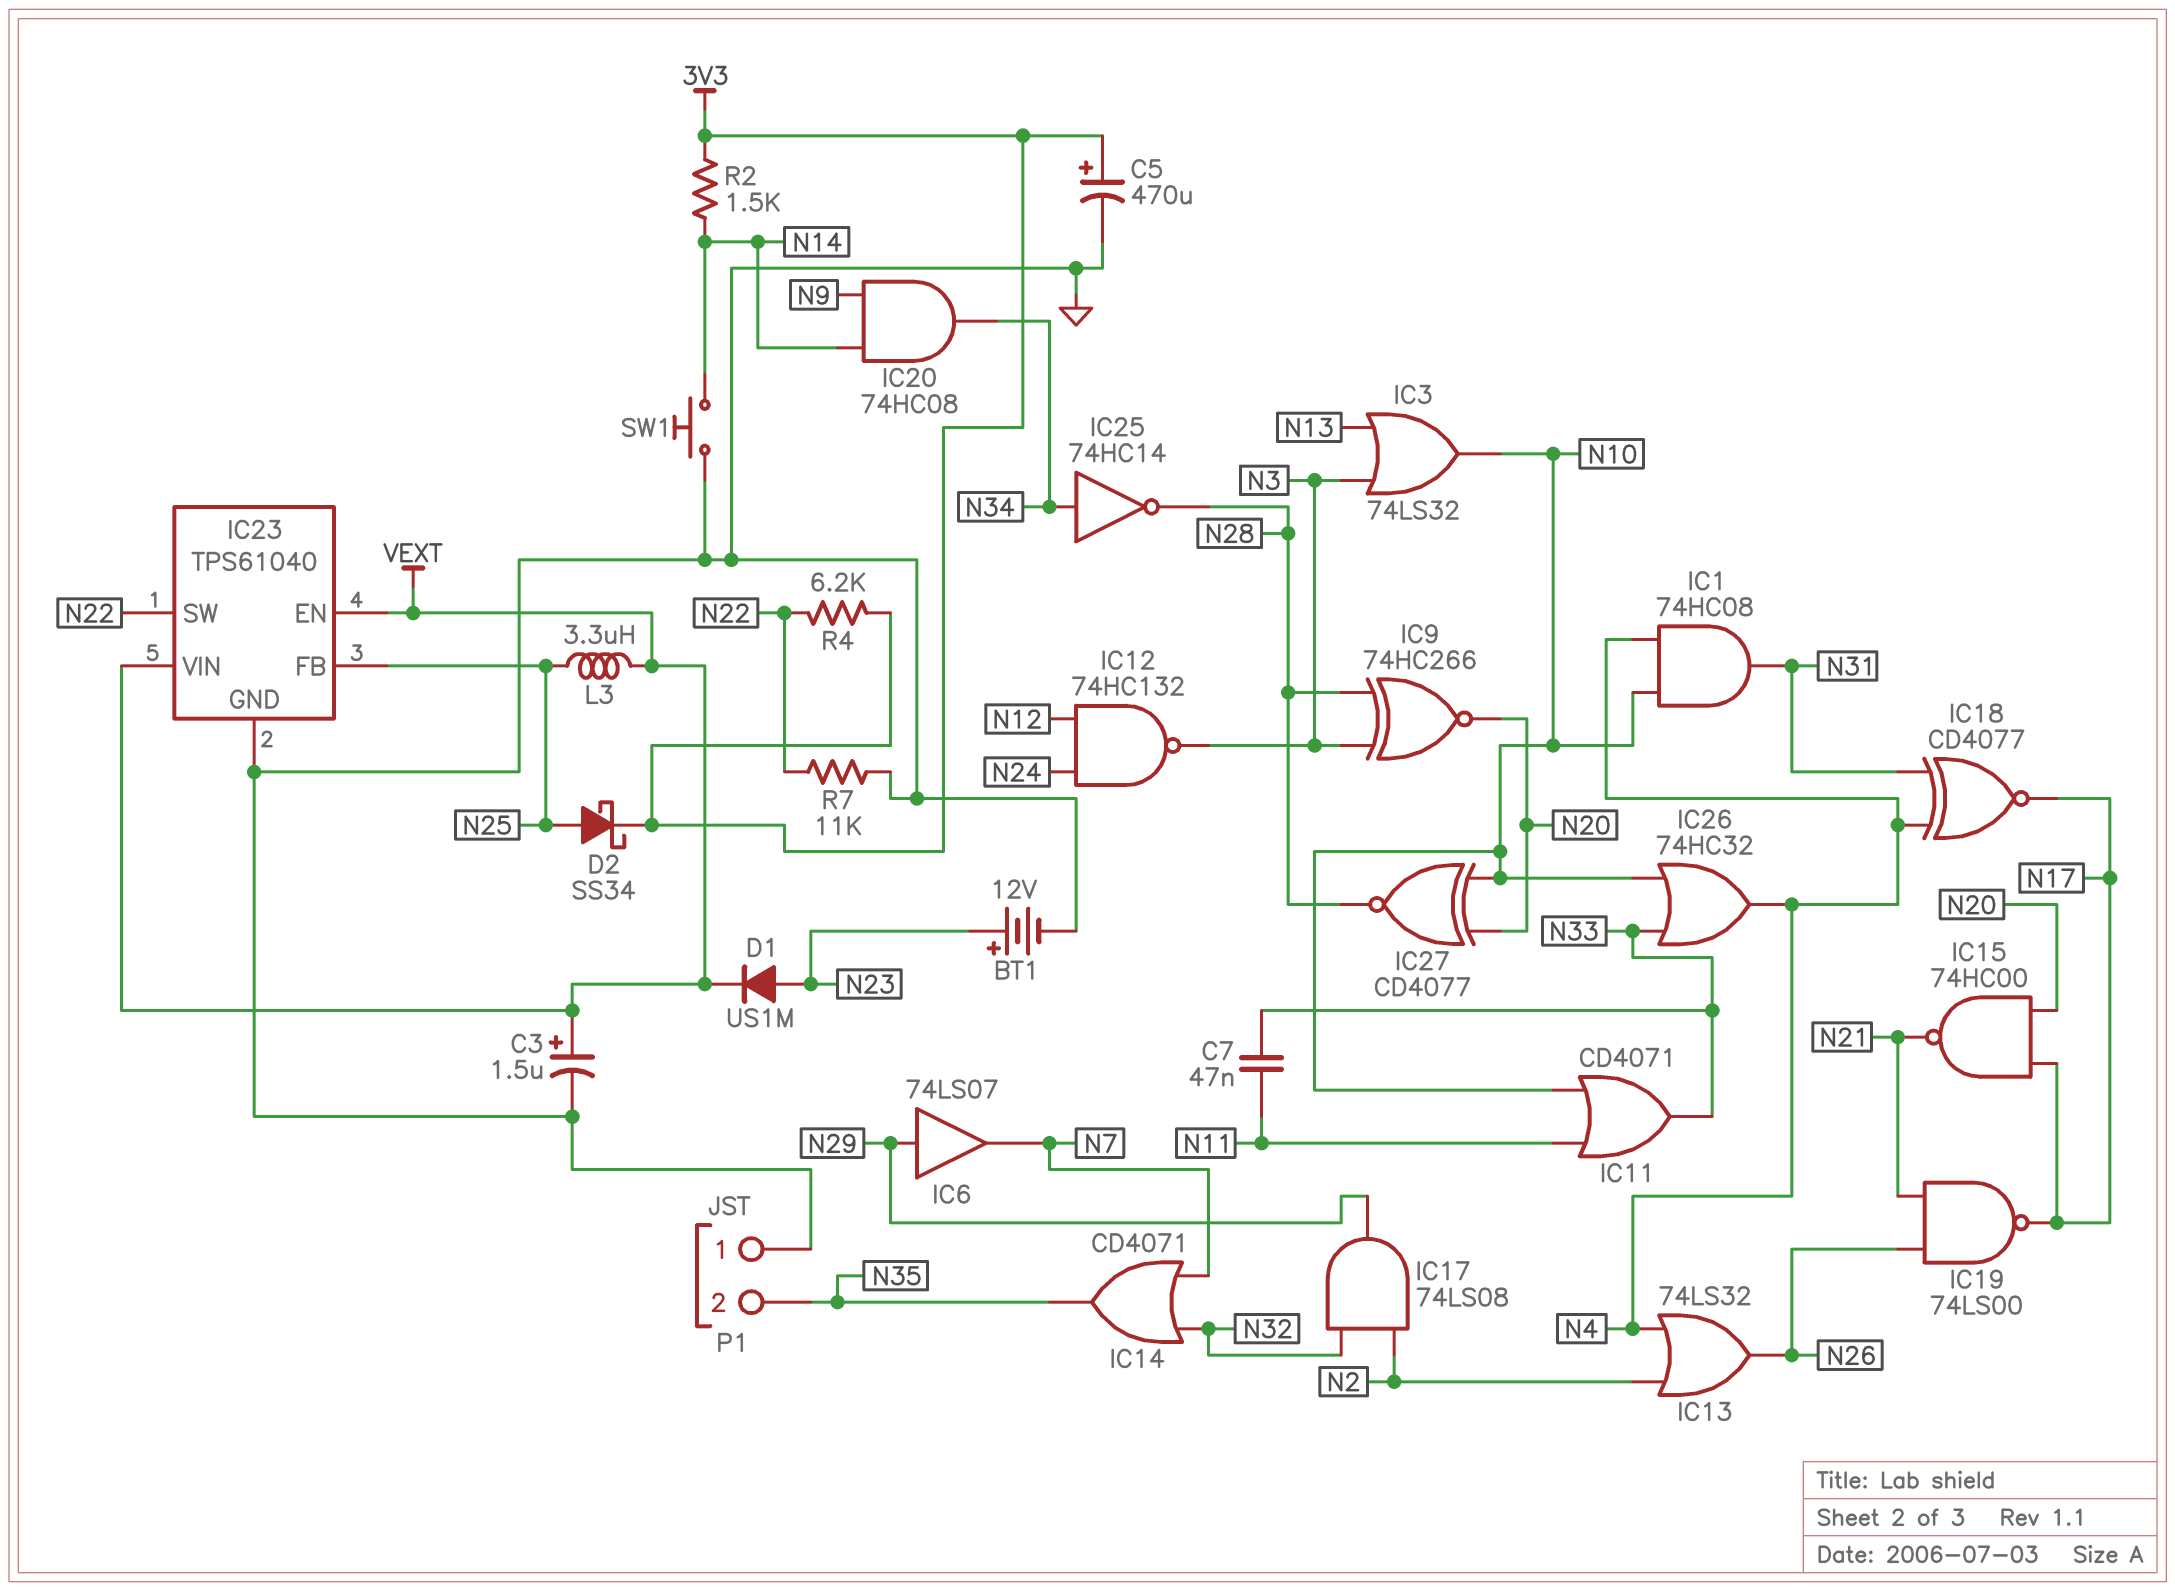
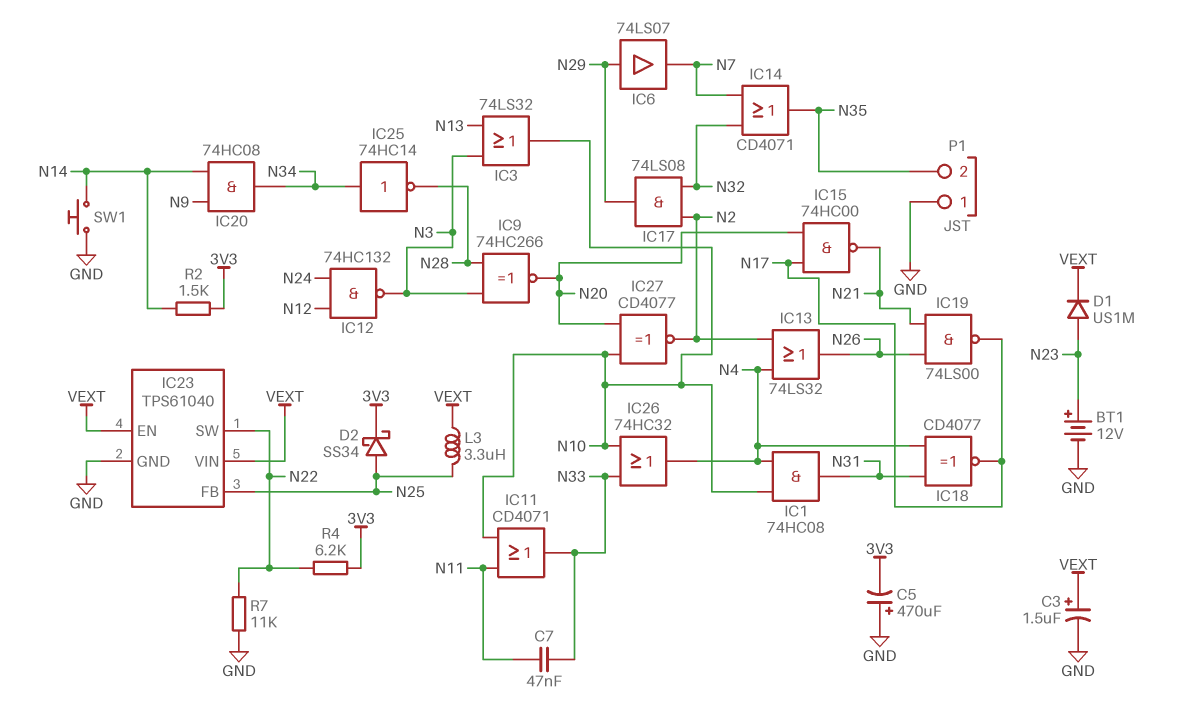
C5: 470uF (plus 3V3, minus GND) -> 470uF (plus GND, minus 3V3)
IC27: XNOR CD4077 (in N10, in N20, out N28) -> XNOR CD4077 (in N10, in N20, out N2)

